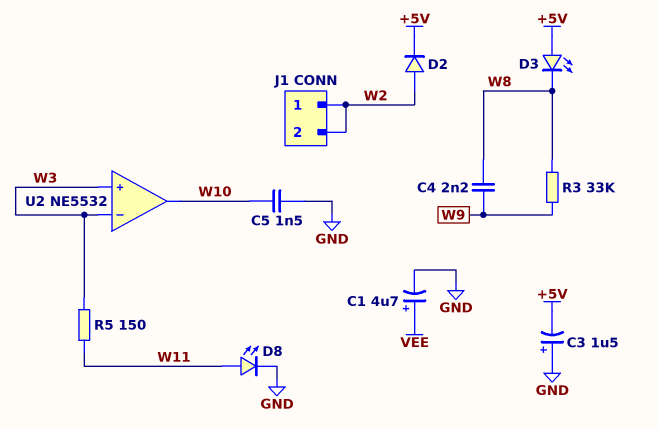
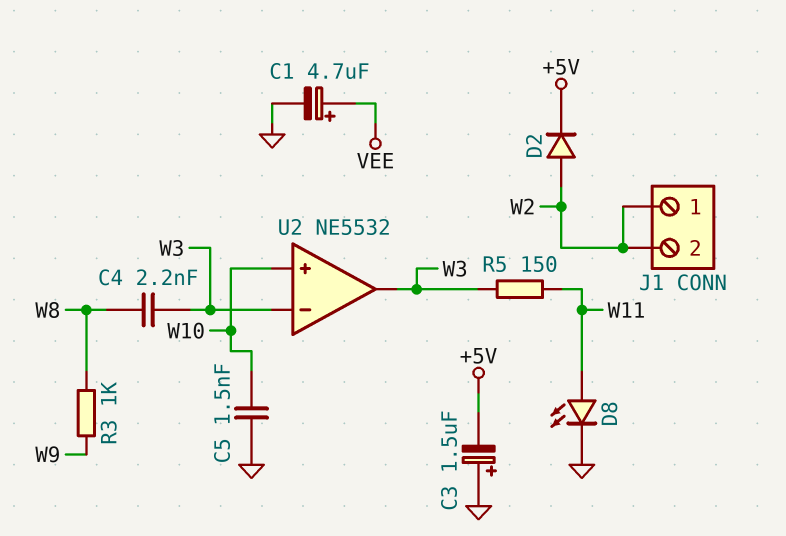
C4: 2.2nF (W8, W9) -> 2.2nF (W3, W8)
D3: LED (A +5V, K W8) -> none
R3: 33k (W8, W9) -> 1k (W8, W9)
U2 pin in+: W3 -> W10
U2 pin out: W10 -> W3

